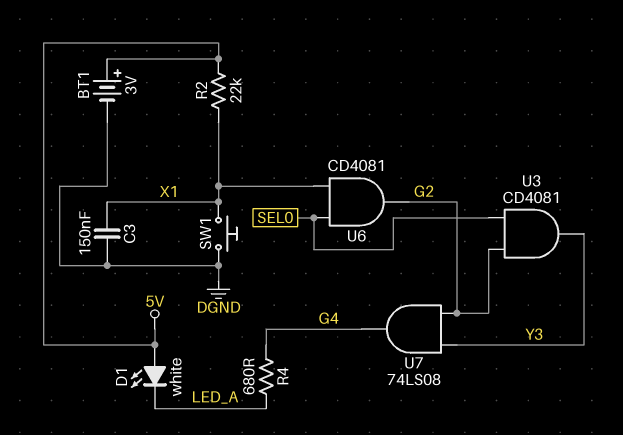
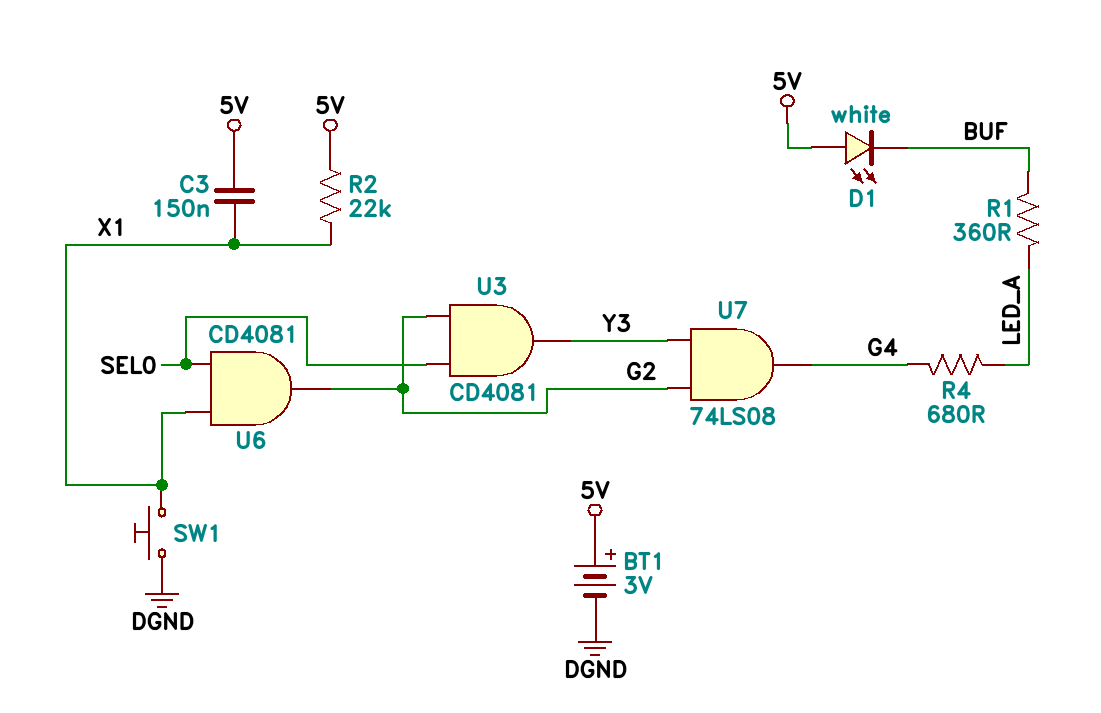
C3: 150nF (DGND, X1) -> 150nF (5V, X1)
D1: LED white (A 5V, K LED_A) -> LED white (A 5V, K BUF)
R1: none -> 360 (BUF, LED_A)

